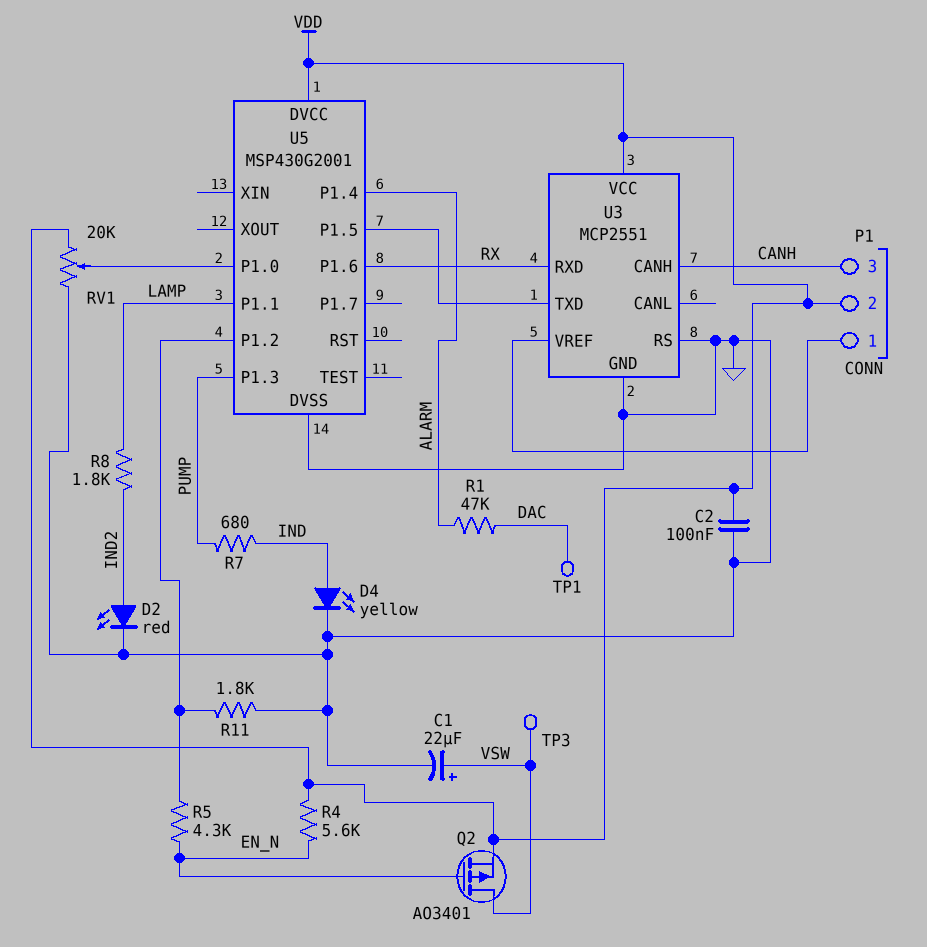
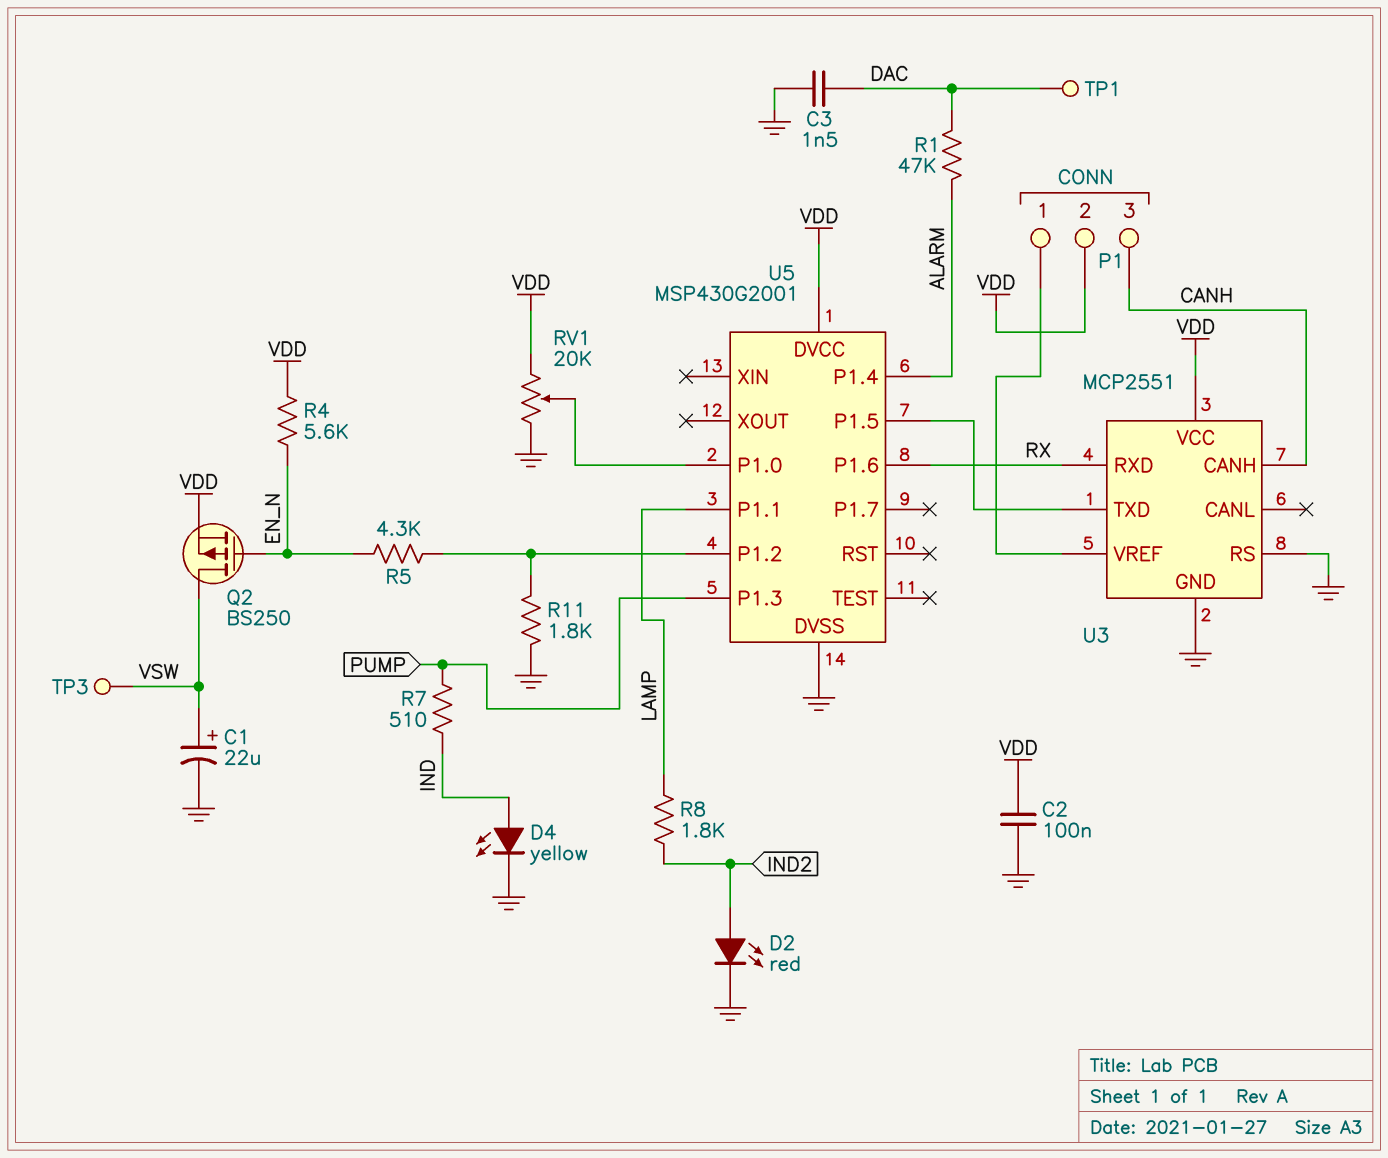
C3: none -> 1.5nF (DAC, GND)
Q2: PMOS AO3401 (G EN_N, D VSW, S VDD) -> PMOS BS250 (G EN_N, D VSW, S VDD)
R7: 680 (IND, PUMP) -> 510 (IND, PUMP)

